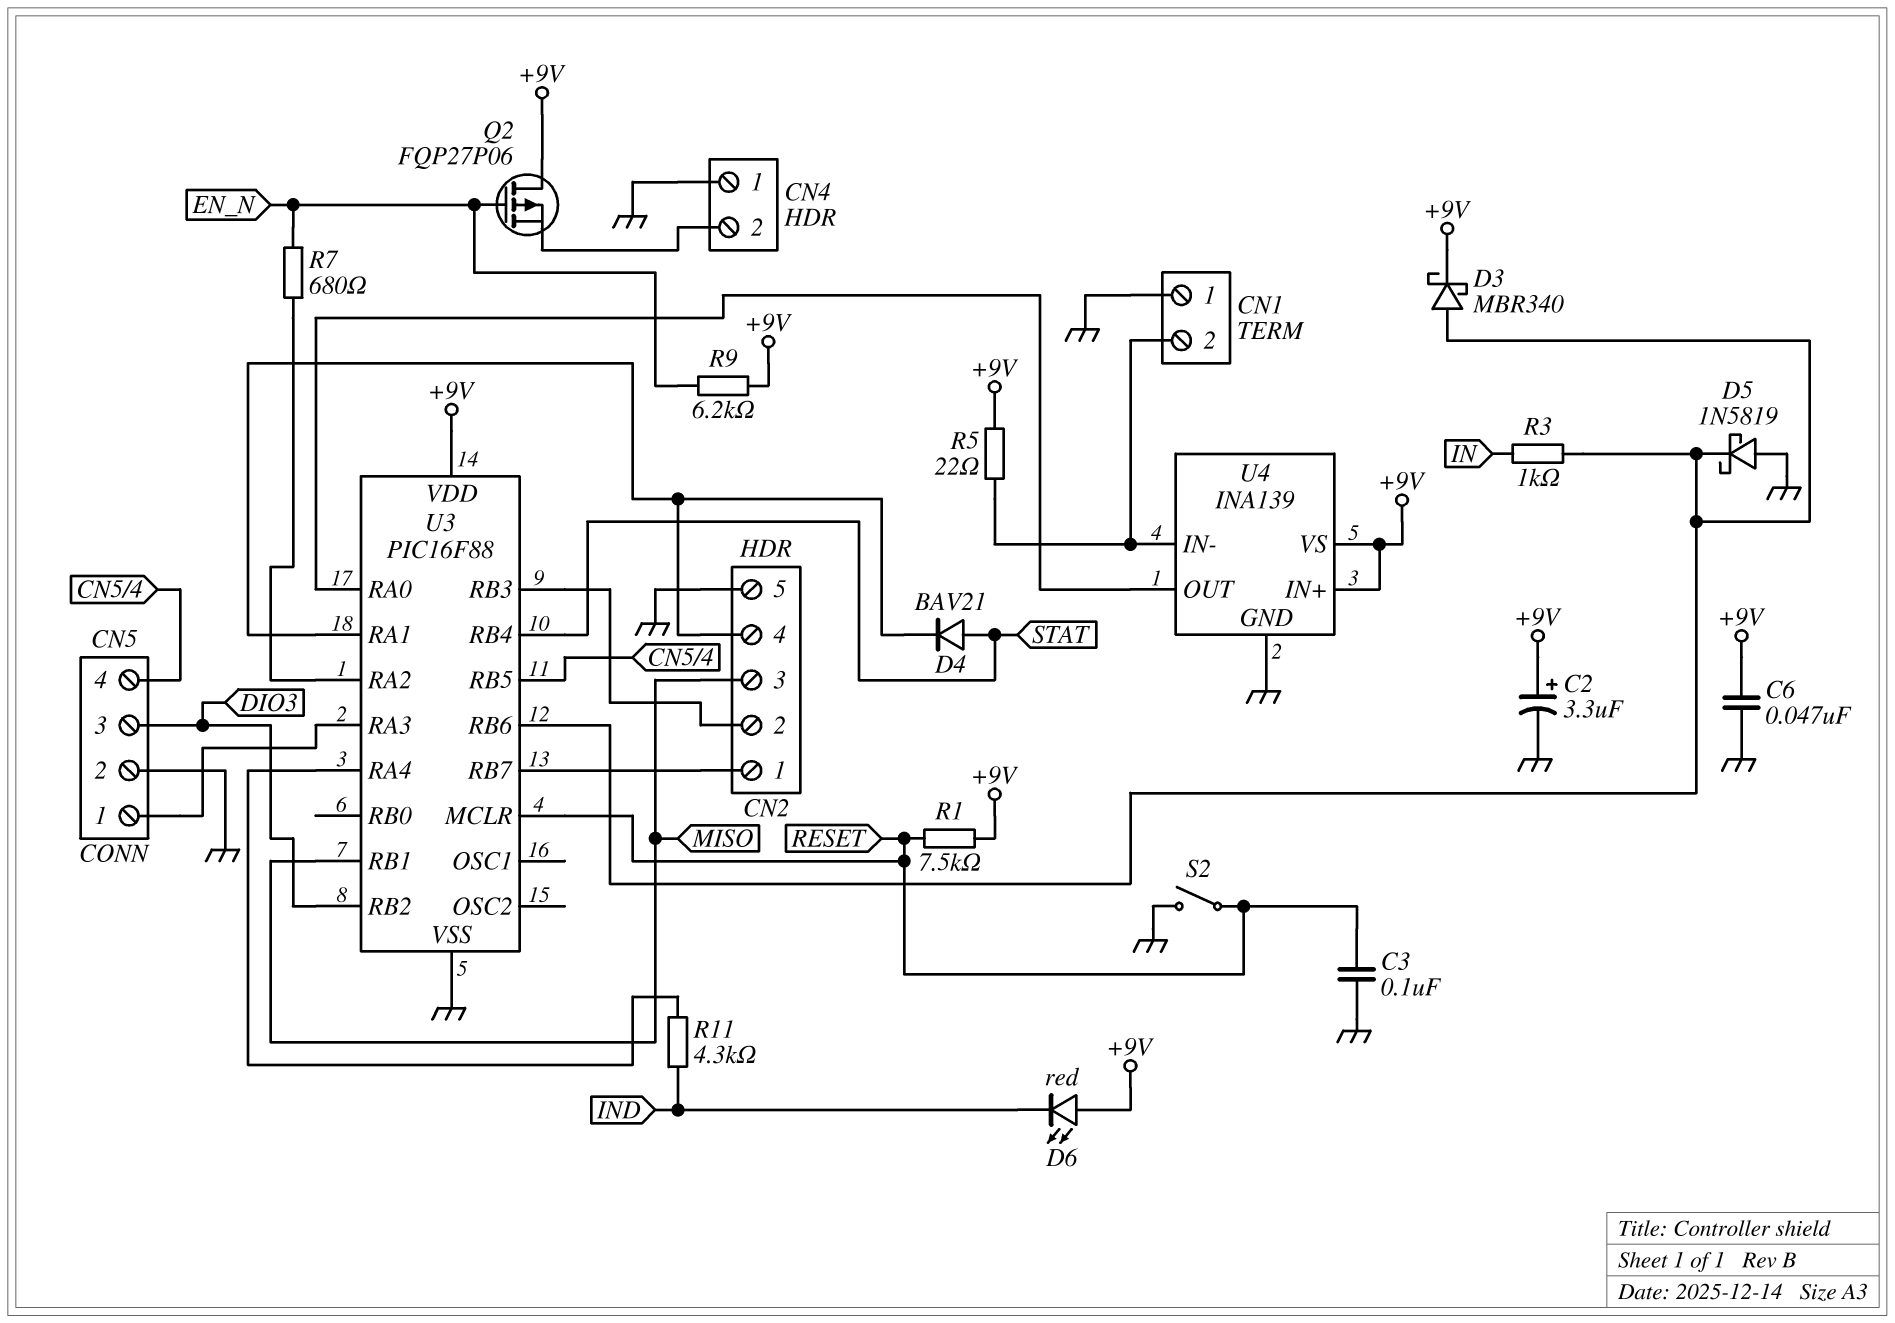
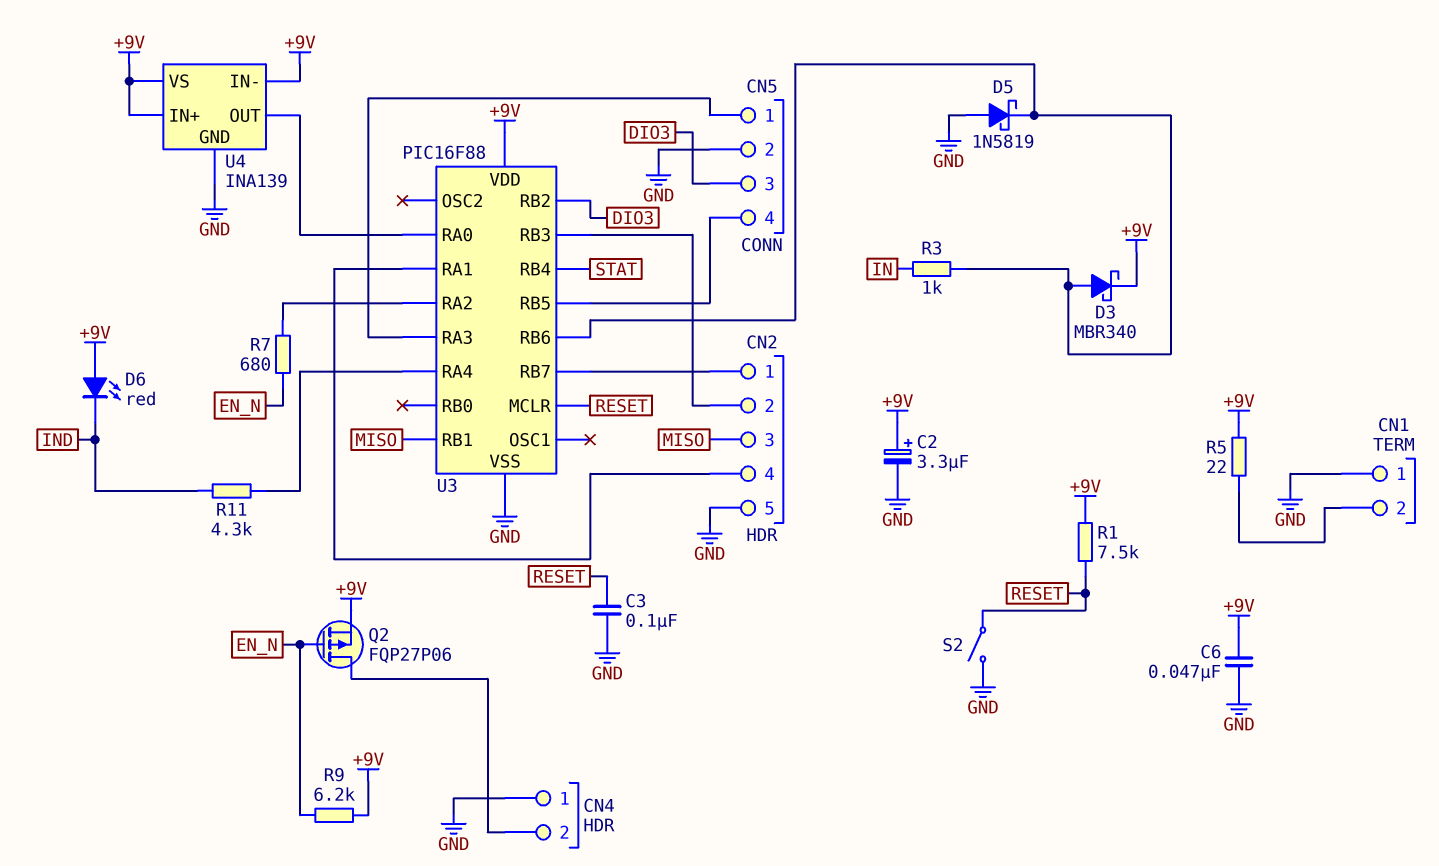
D4: diode BAV21 (A STAT, K CN2/4) -> none
Q2: PMOS FQP27P06 (G EN_N, D +9V, S CN4/2) -> PMOS FQP27P06 (G EN_N, D CN4/2, S +9V)
U4 pin IN-: CN1/2 -> +9V

